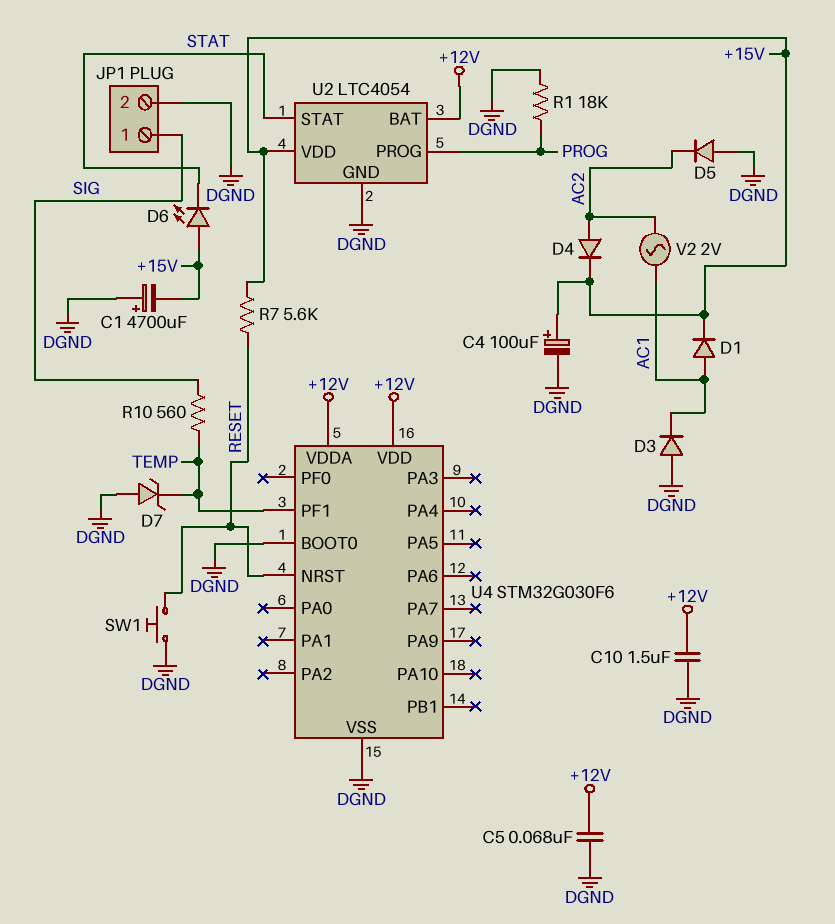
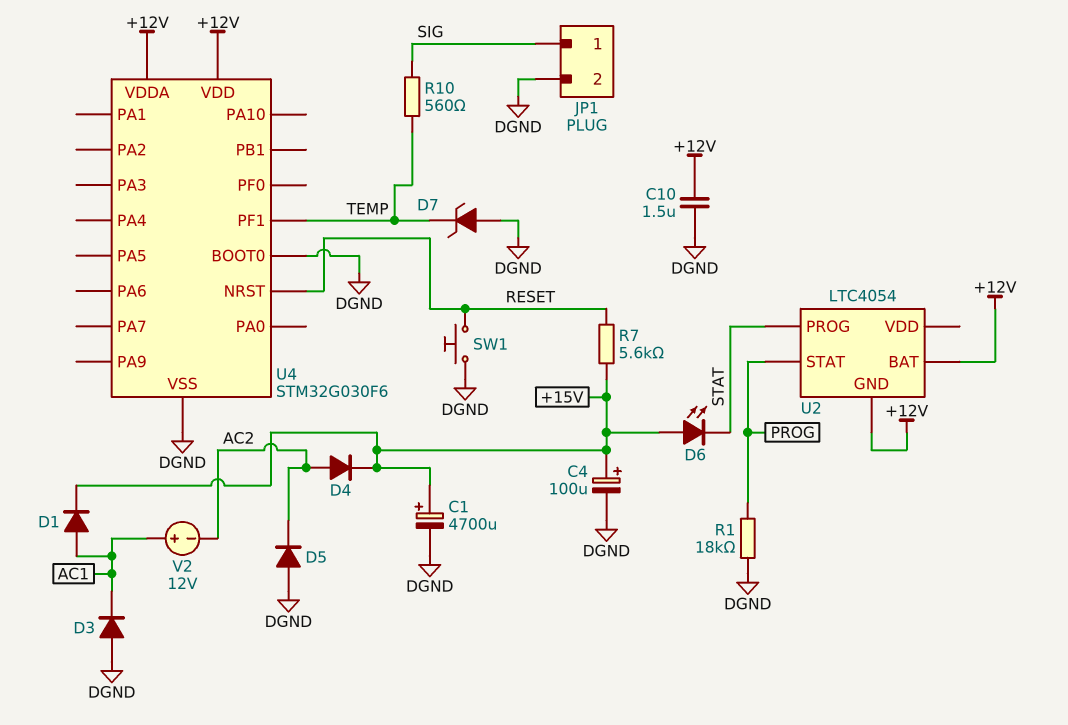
C1: 4700uF (plus DGND, minus +15V) -> 4700uF (plus +15V, minus DGND)
C5: 68nF (+12V, DGND) -> none
U2 pin GND: DGND -> +12V
U2 pin PROG: PROG -> STAT
U2 pin STAT: STAT -> PROG
U2 pin VDD: +15V -> none
V2: AC 2V (AC1, AC2) -> 12V (plus AC1, minus AC2)

